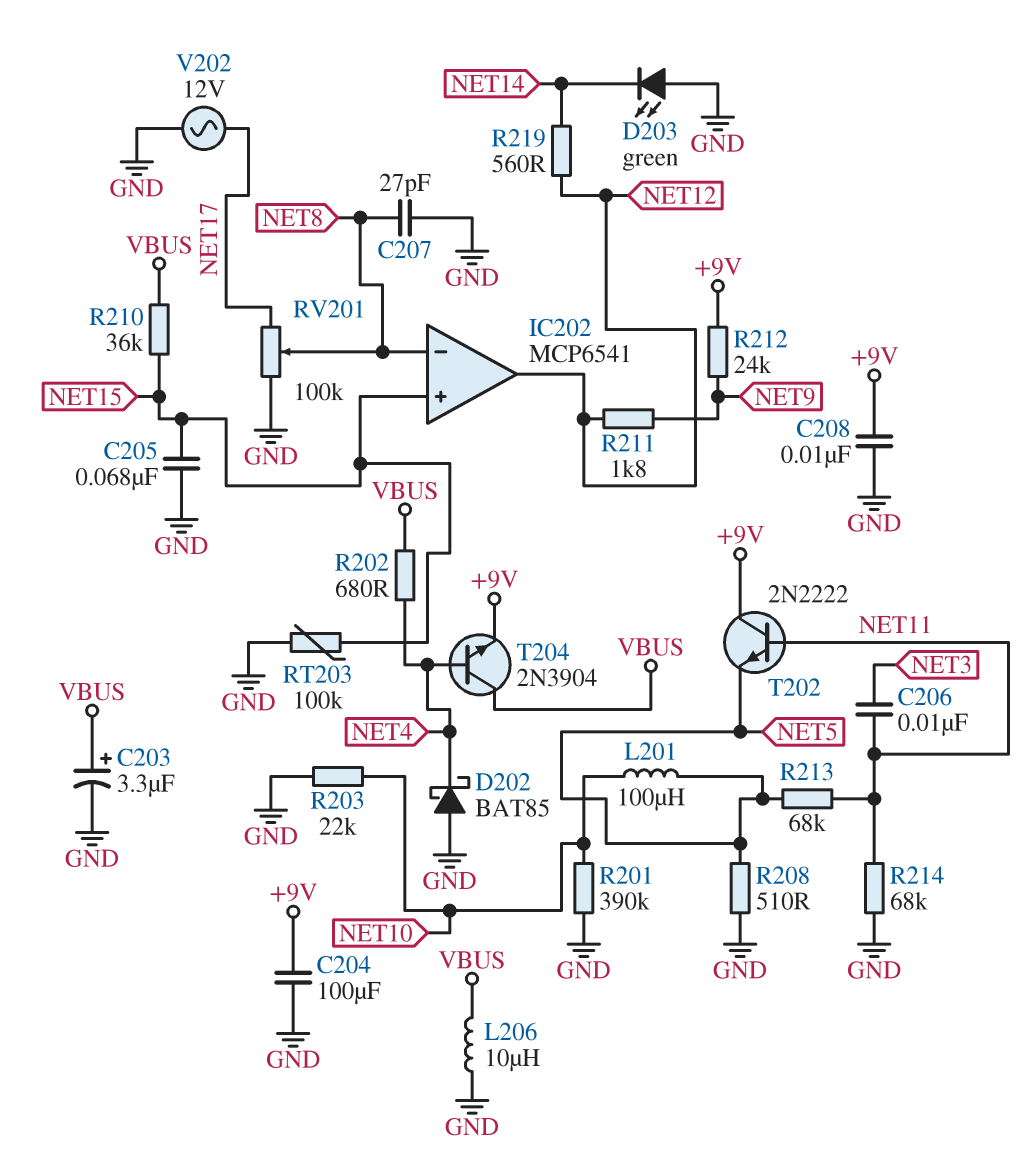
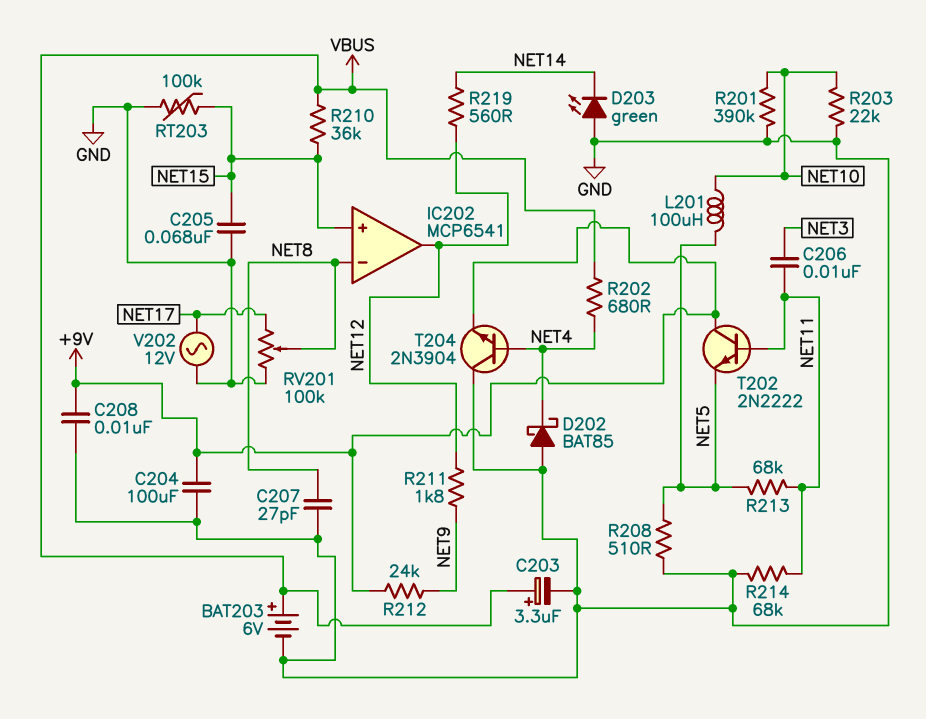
BAT203: none -> 6V (plus VBUS, minus GND)
L206: 10uH (GND, VBUS) -> none
T204: NPN 2N3904 (B NET4, C VBUS, E +9V) -> NPN 2N3904 (B NET4, C GND, E +9V)

